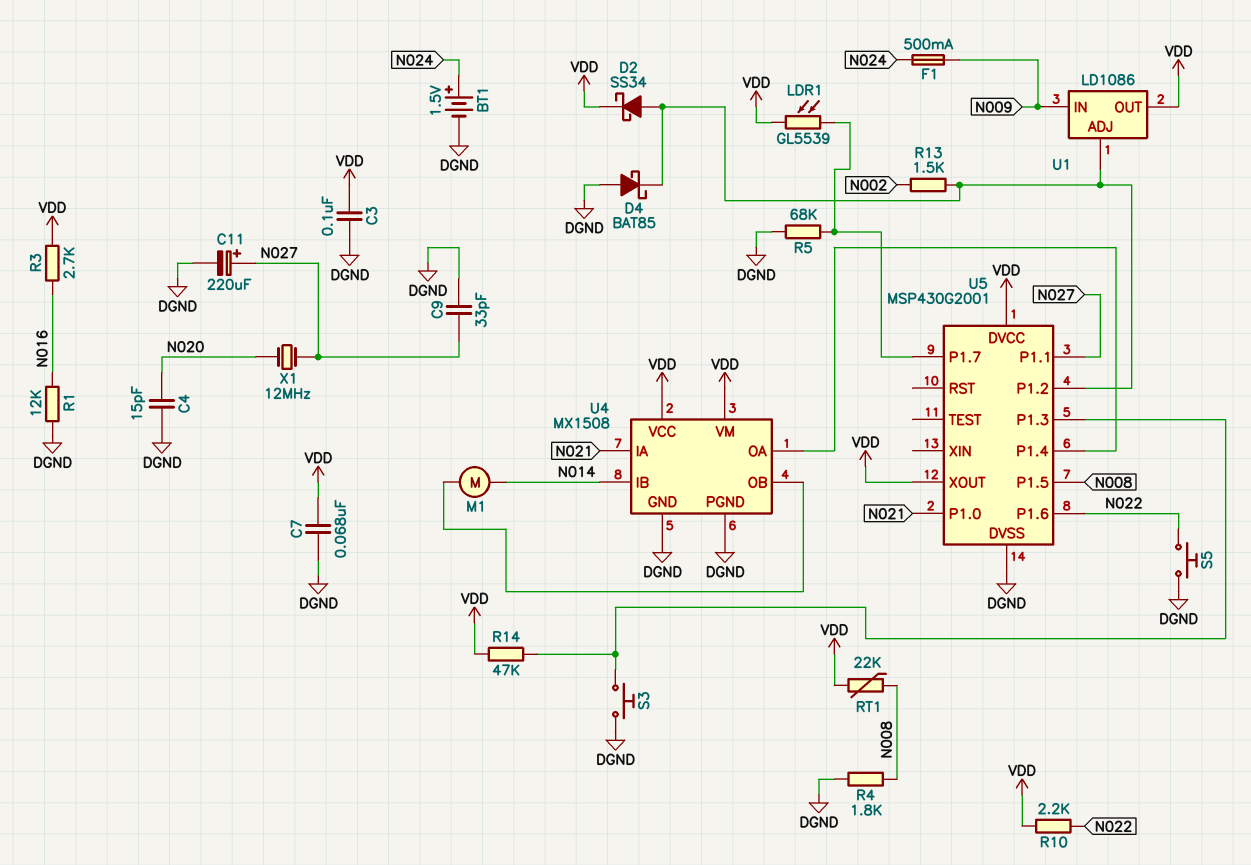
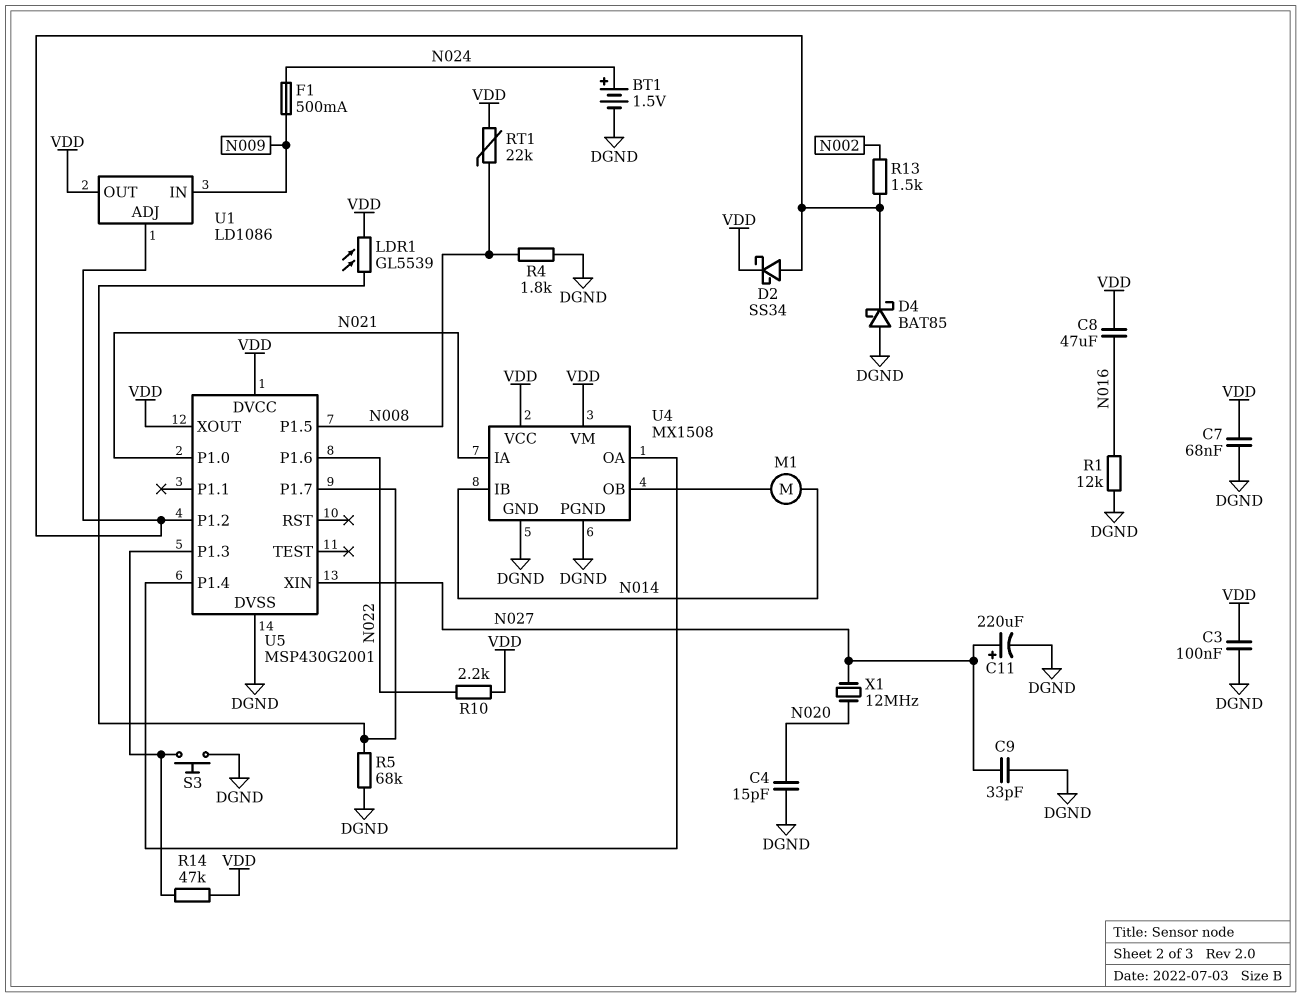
C8: none -> 47uF (N016, VDD)
R3: 2.7k (N016, VDD) -> none
S5: button (DGND, N022) -> none
U5 pin P1.1: N027 -> none
U5 pin XIN: none -> N027

